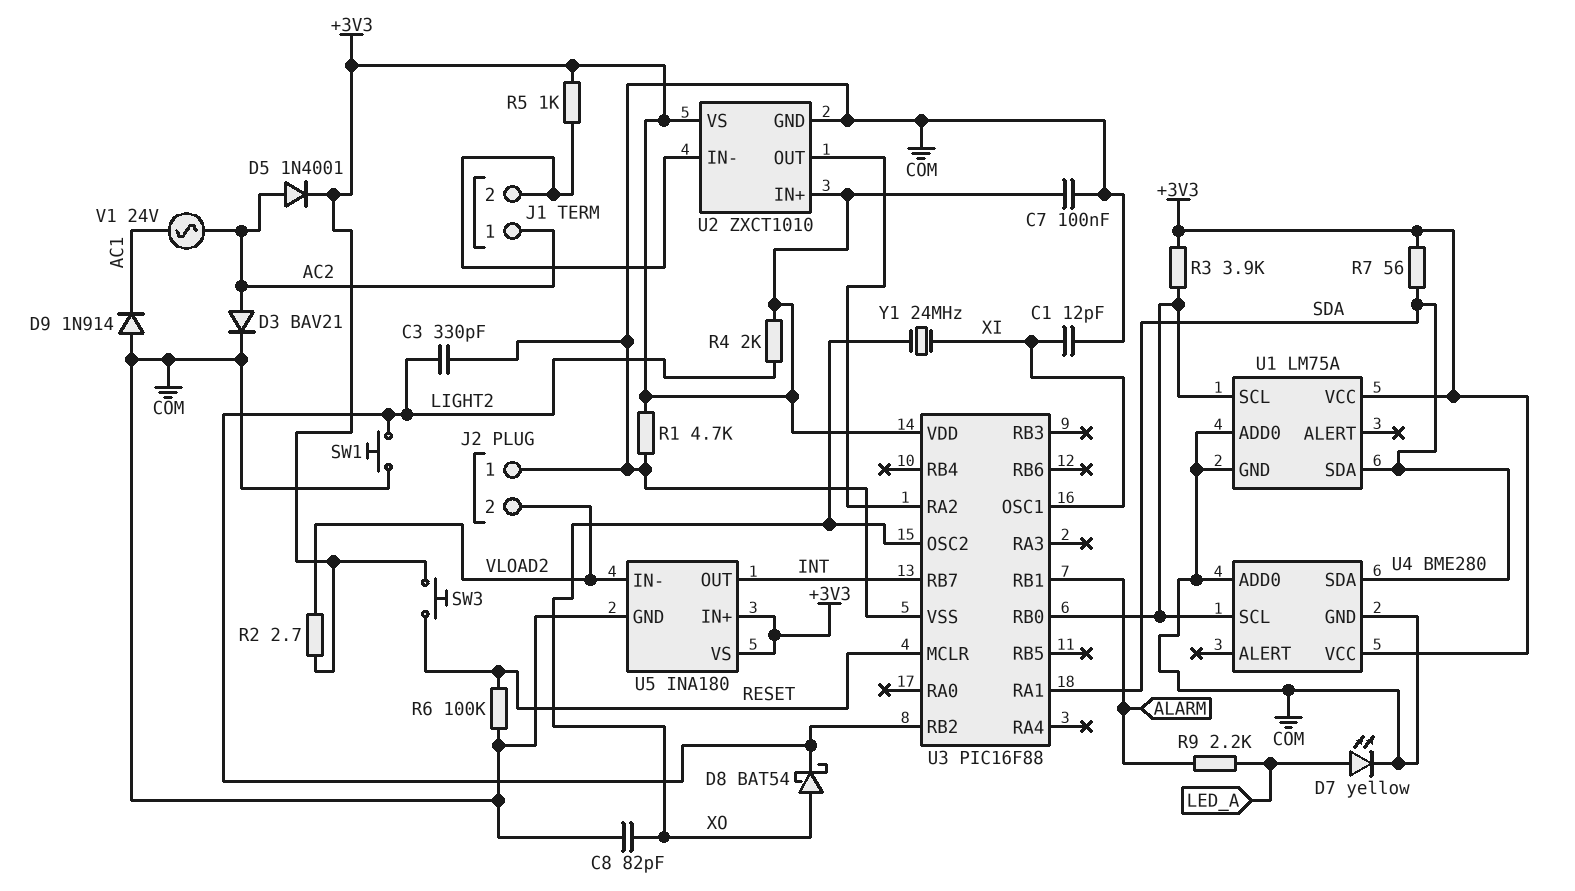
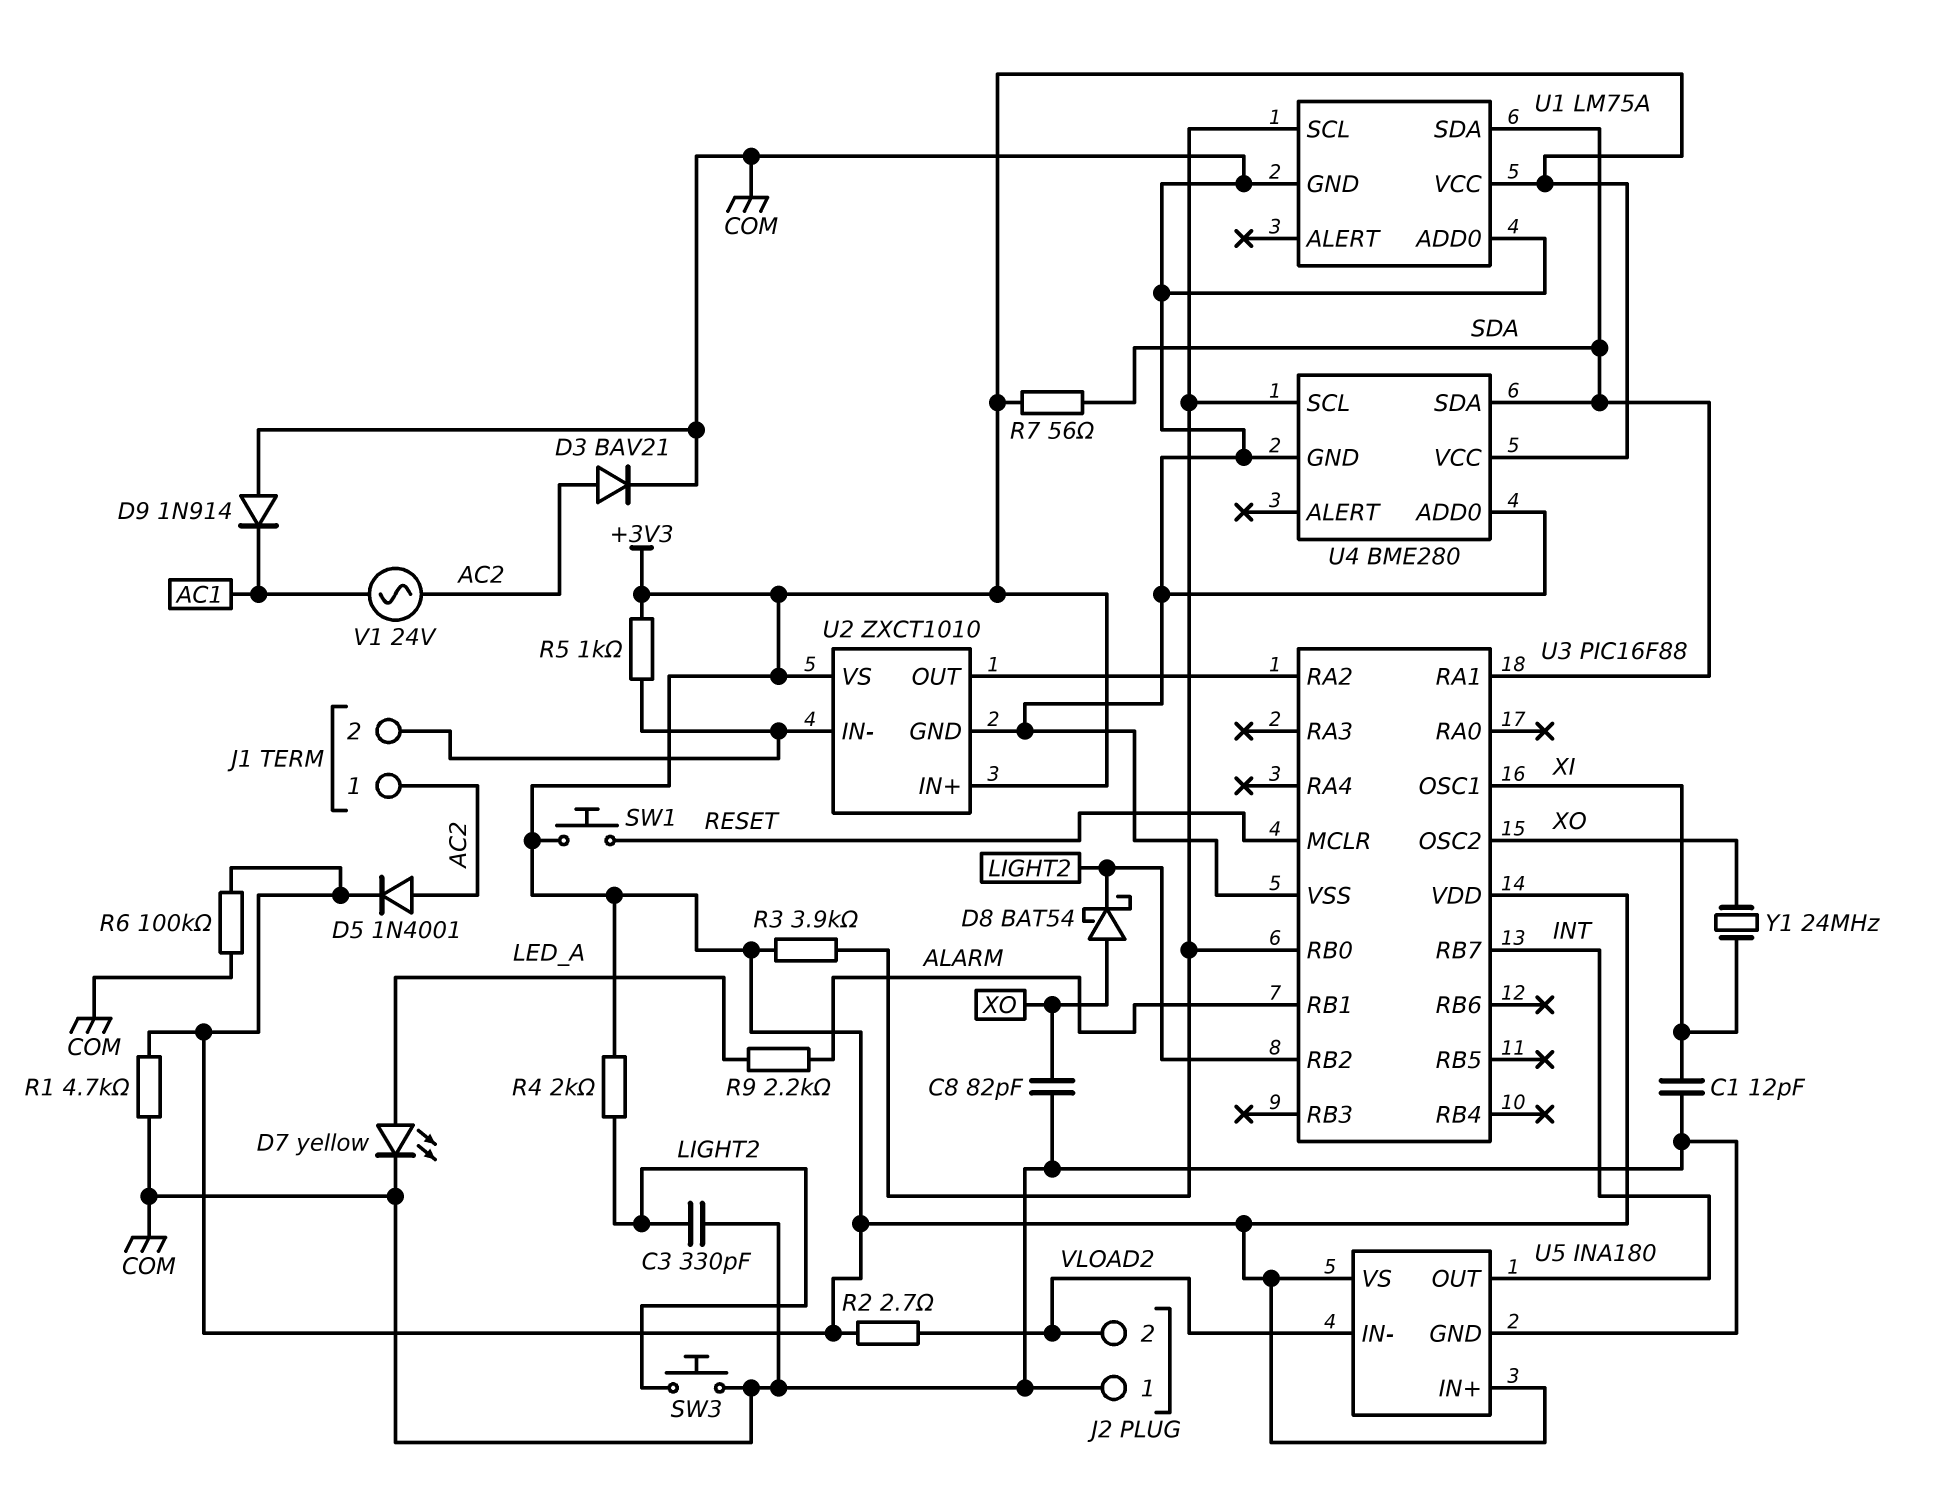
C7: 100nF (+3V3, COM) -> none
R6: 100k (COM, RESET) -> 100k (+3V3, COM)
SW1: button (COM, LIGHT2) -> button (+3V3, RESET)
SW3: button (+3V3, RESET) -> button (COM, LIGHT2)

